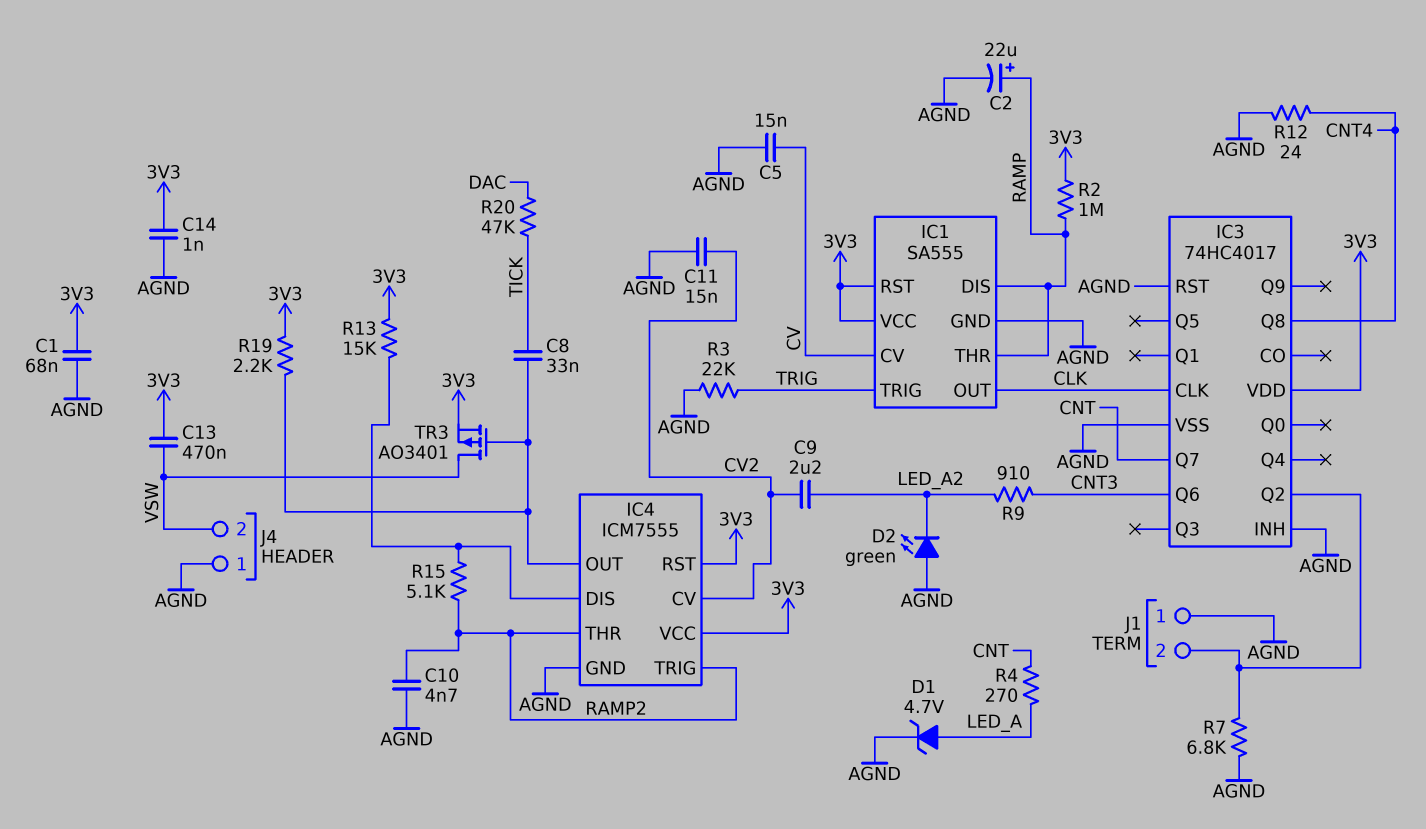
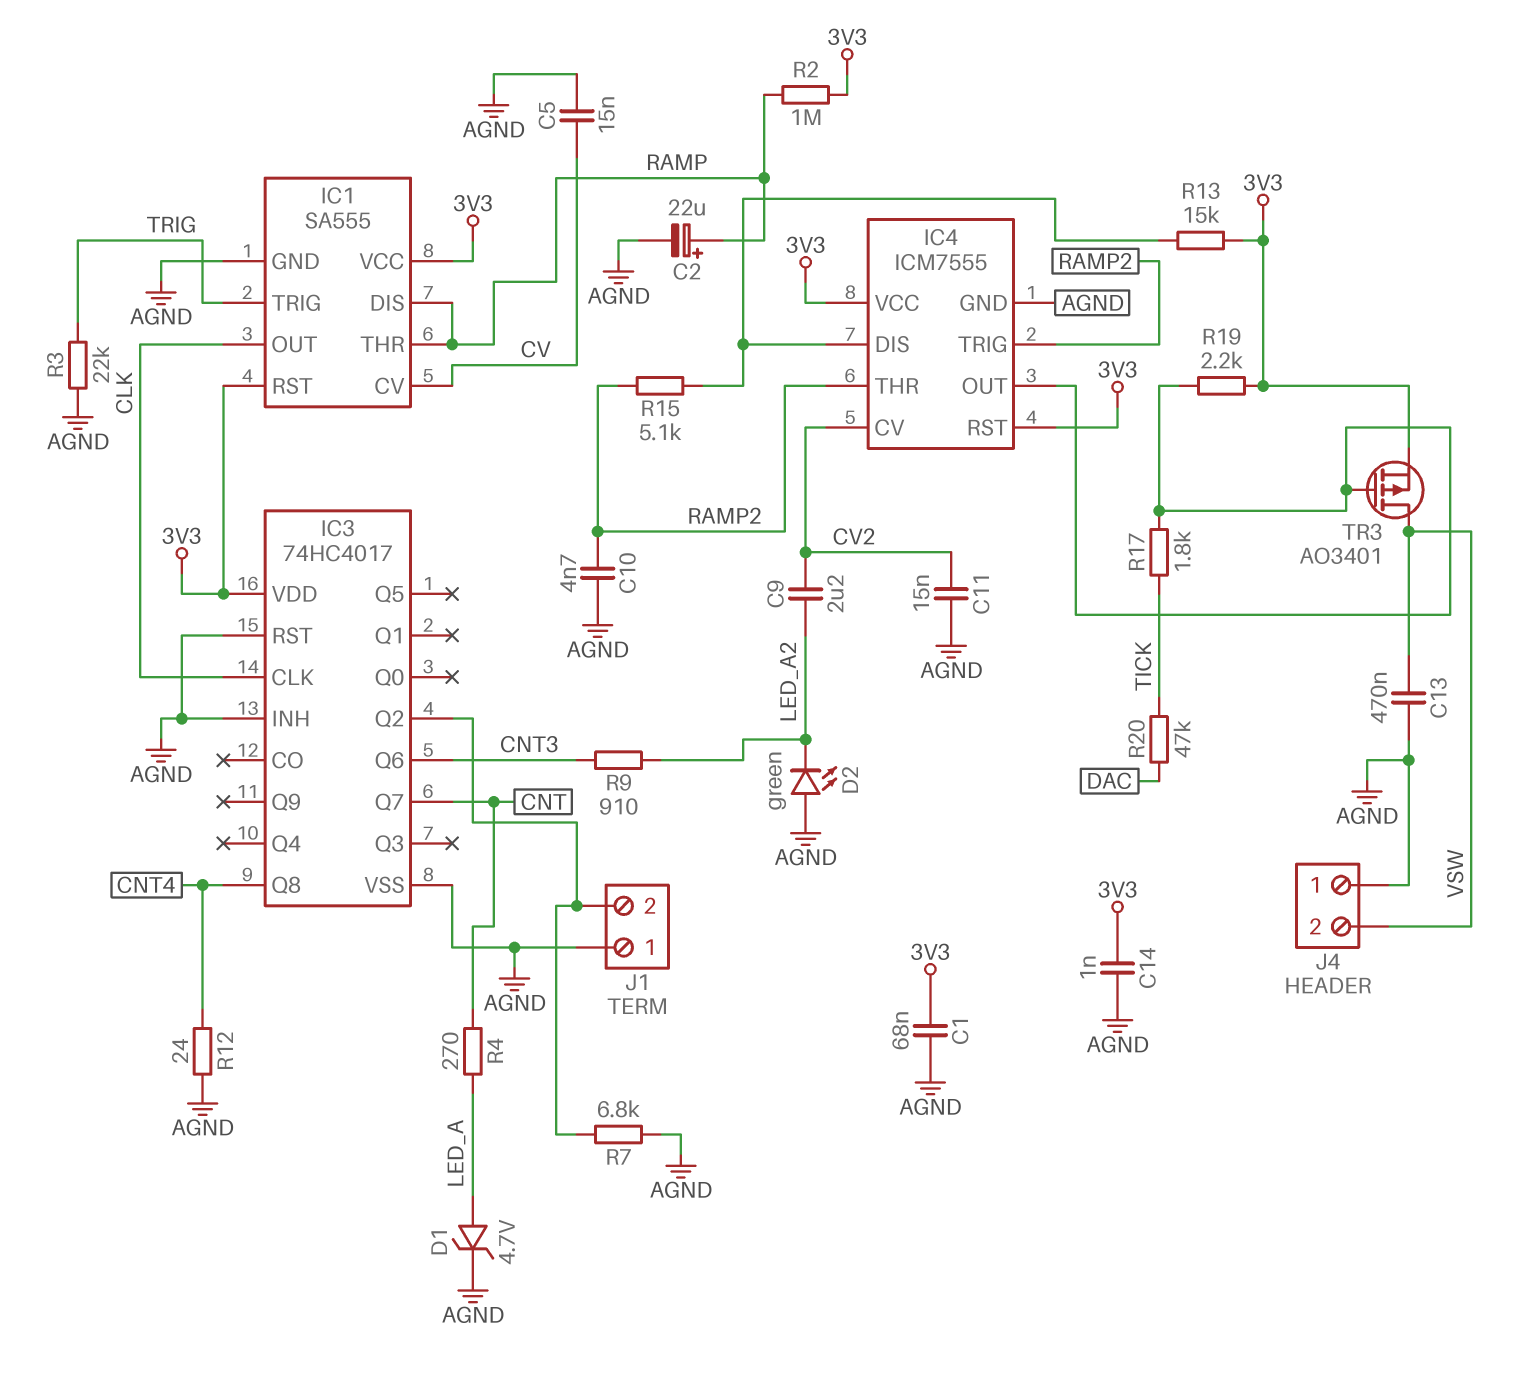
C8: 33nF (IC4/OUT, TICK) -> none
C13: 470nF (3V3, VSW) -> 470nF (AGND, VSW)
R17: none -> 1.8k (IC4/OUT, TICK)

